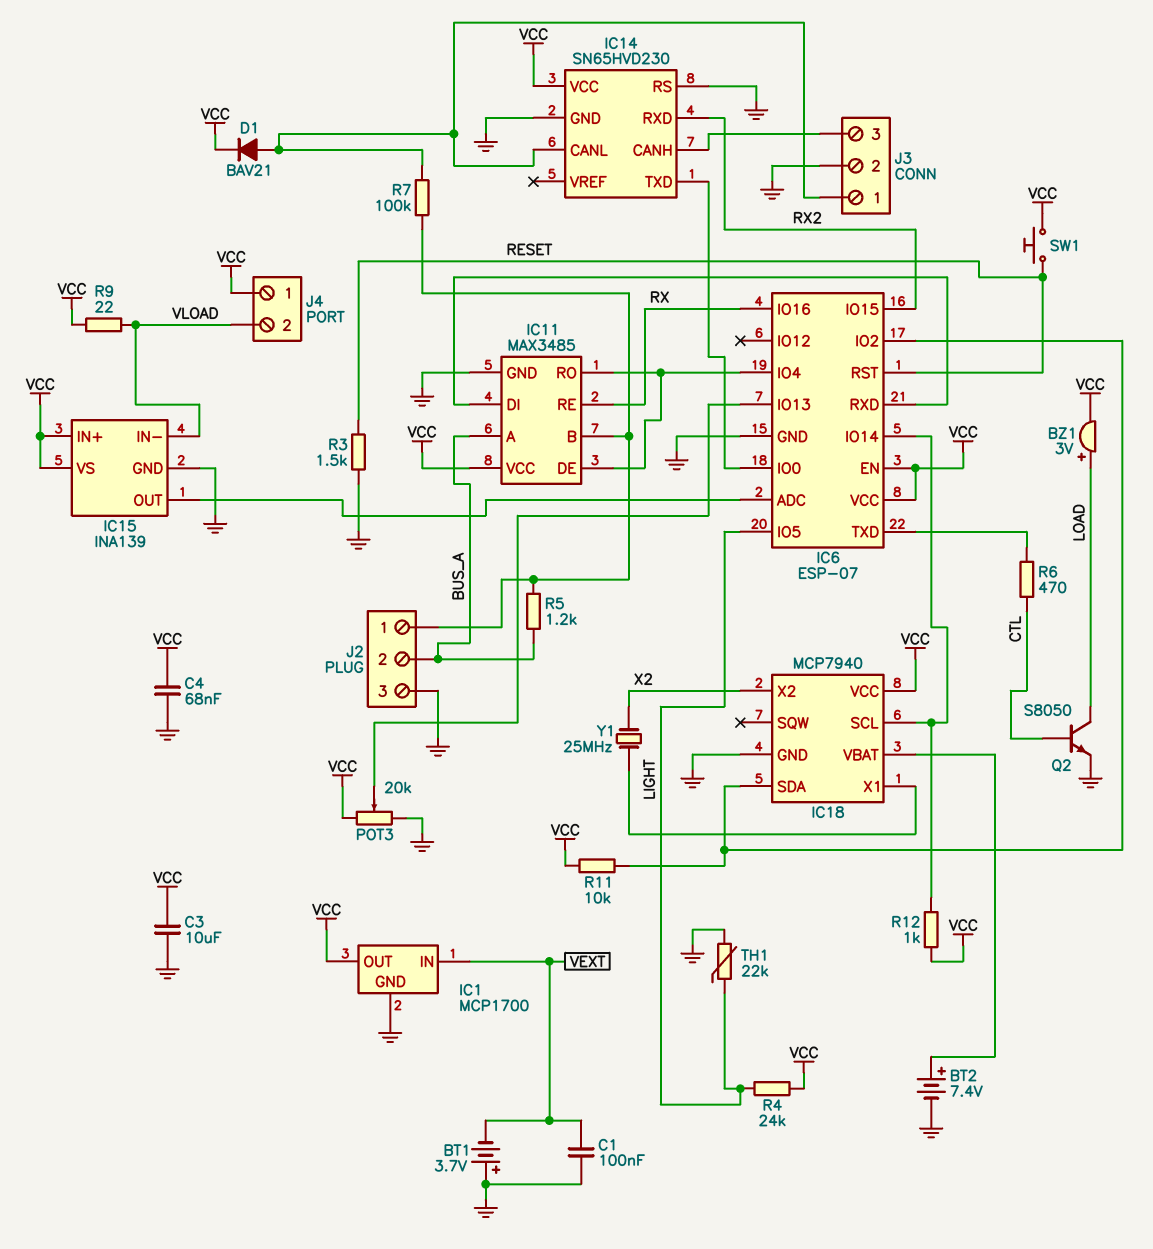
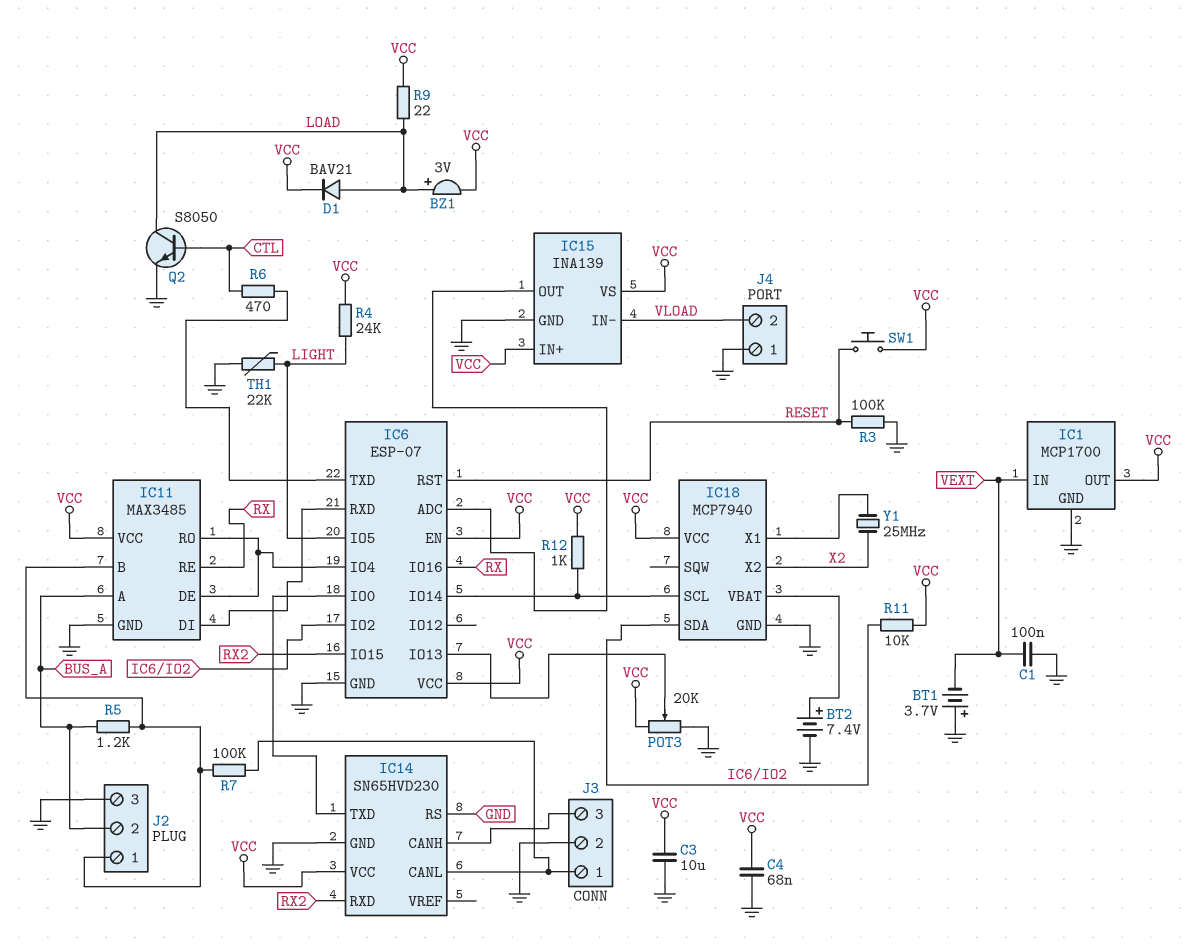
D1: diode BAV21 (A IC14/CANL, K VCC) -> diode BAV21 (A LOAD, K VCC)
J4 pin 1: VCC -> GND
R3: 1.5k (GND, RESET) -> 100k (GND, RESET)
R9: 22 (VCC, VLOAD) -> 22 (LOAD, VCC)

